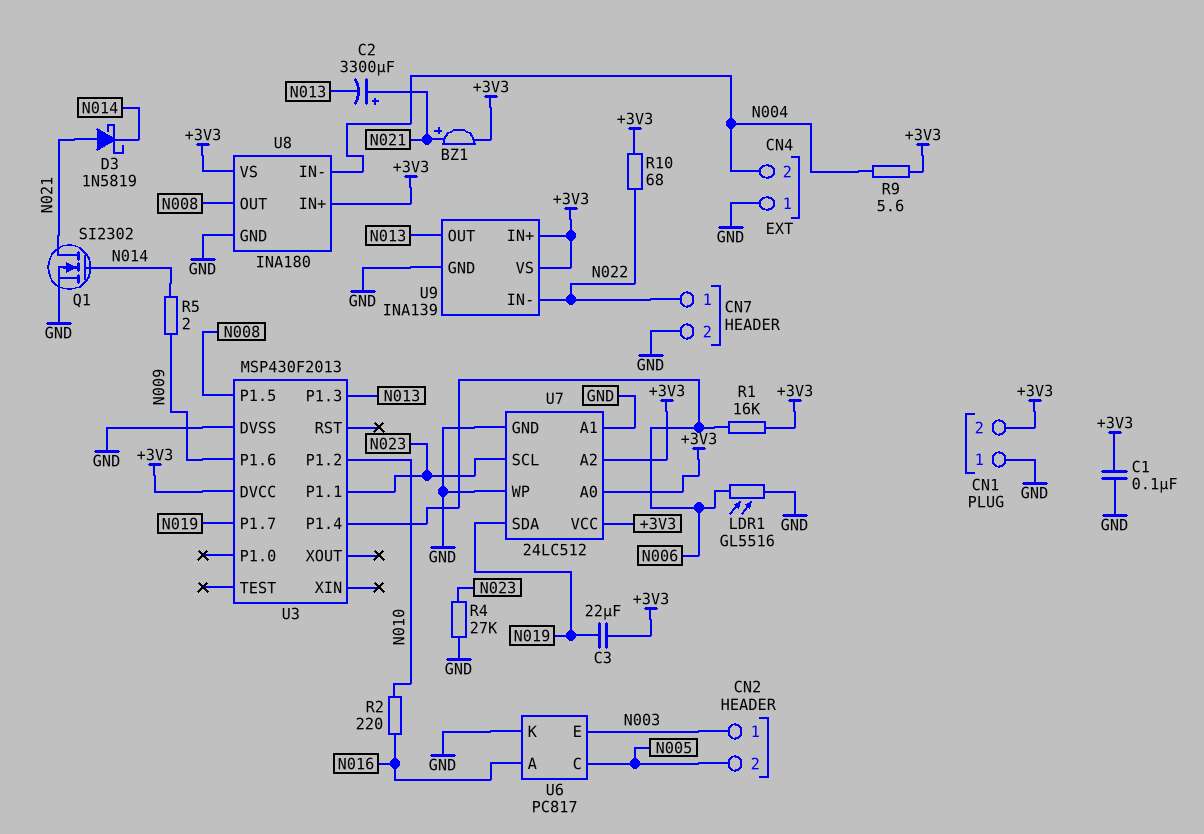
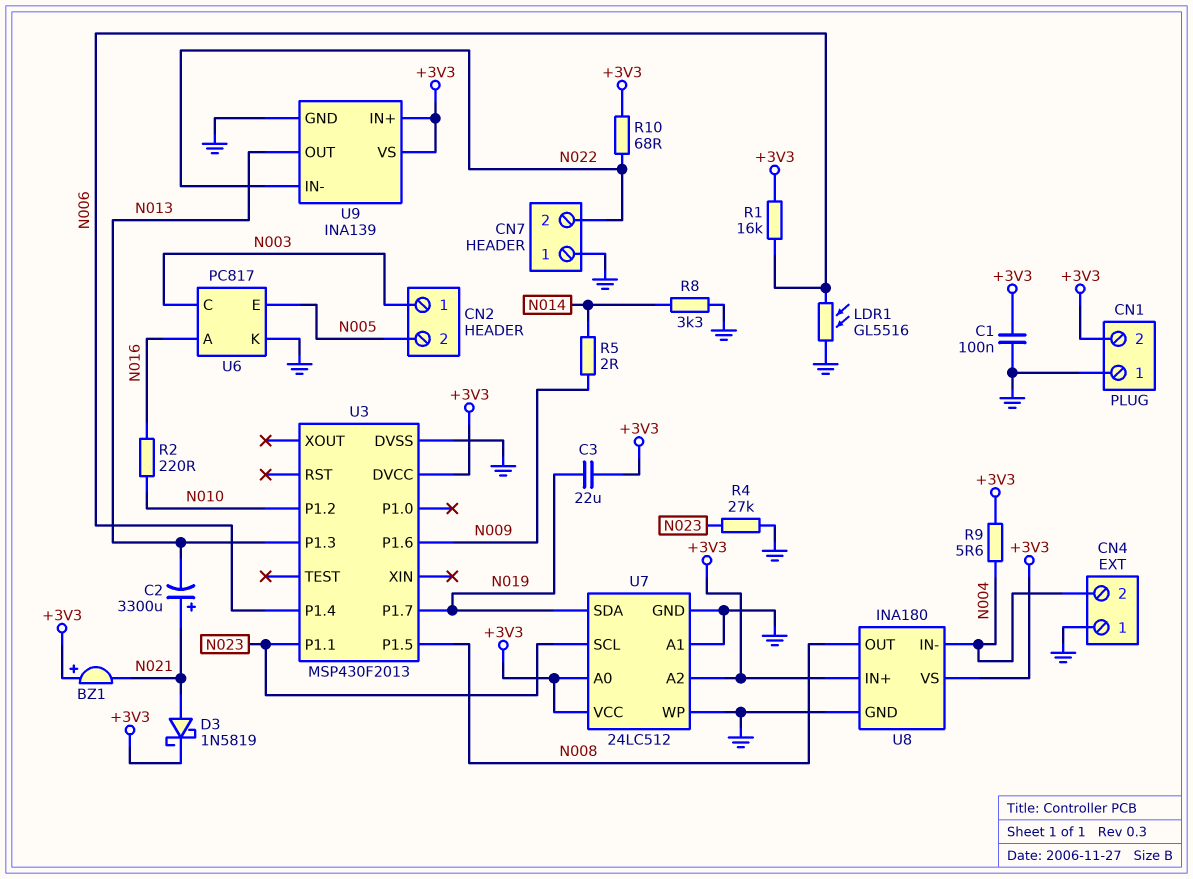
BZ1: buzzer (plus N021, minus +3V3) -> buzzer (plus +3V3, minus N021)
CN7 pin 1: N022 -> GND
CN7 pin 2: GND -> N022
D3: schottky 1N5819 (A N021, K N014) -> schottky 1N5819 (A N021, K +3V3)
Q1: NMOS SI2302 (G N014, D N021, S GND) -> none
R8: none -> 3.3k (GND, N014)
U6 pin C: N005 -> N003
U6 pin E: N003 -> N005

